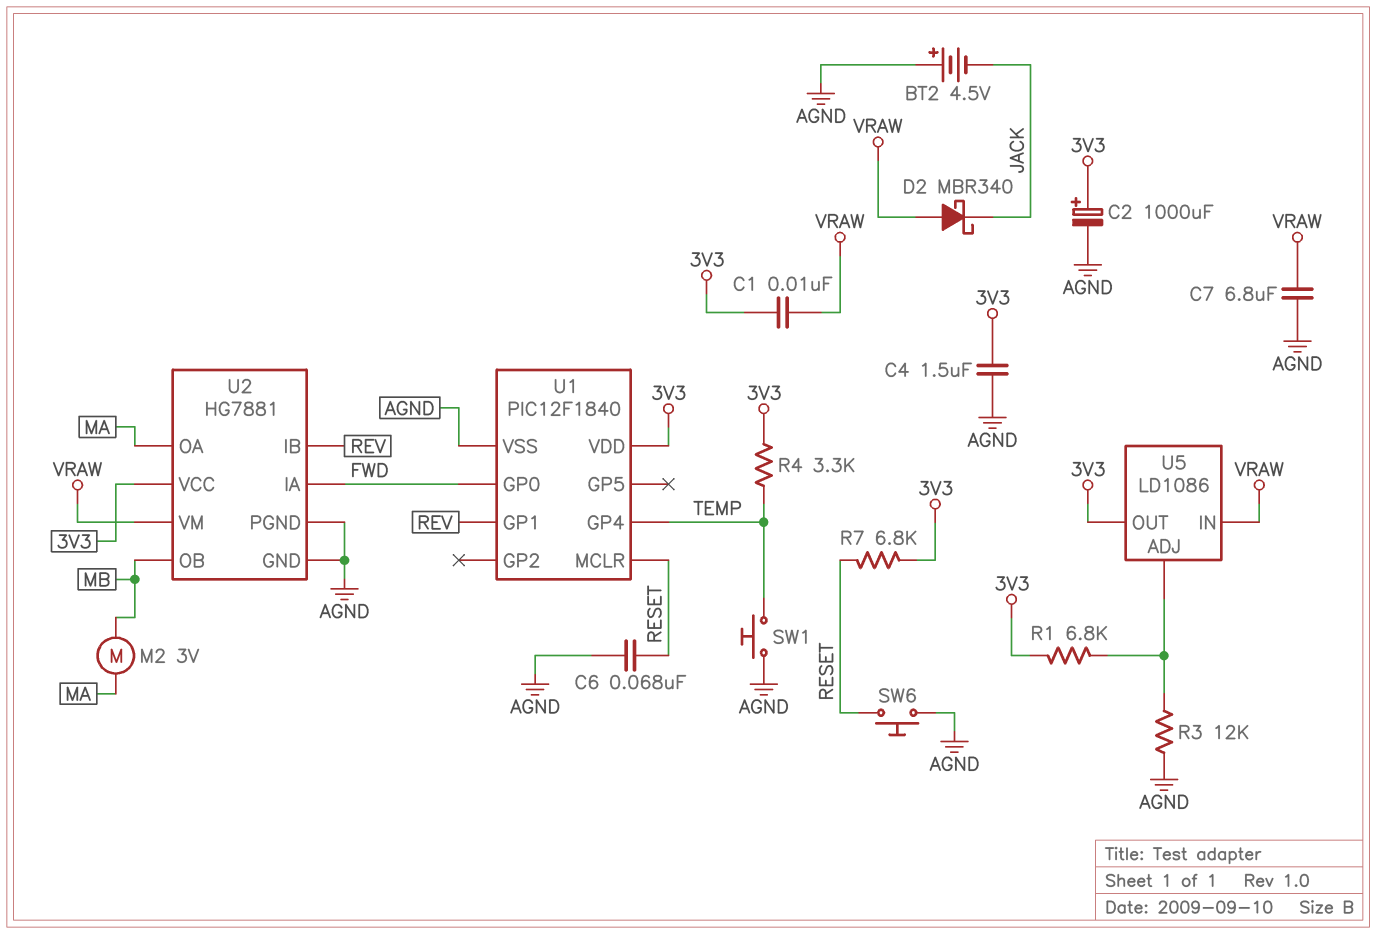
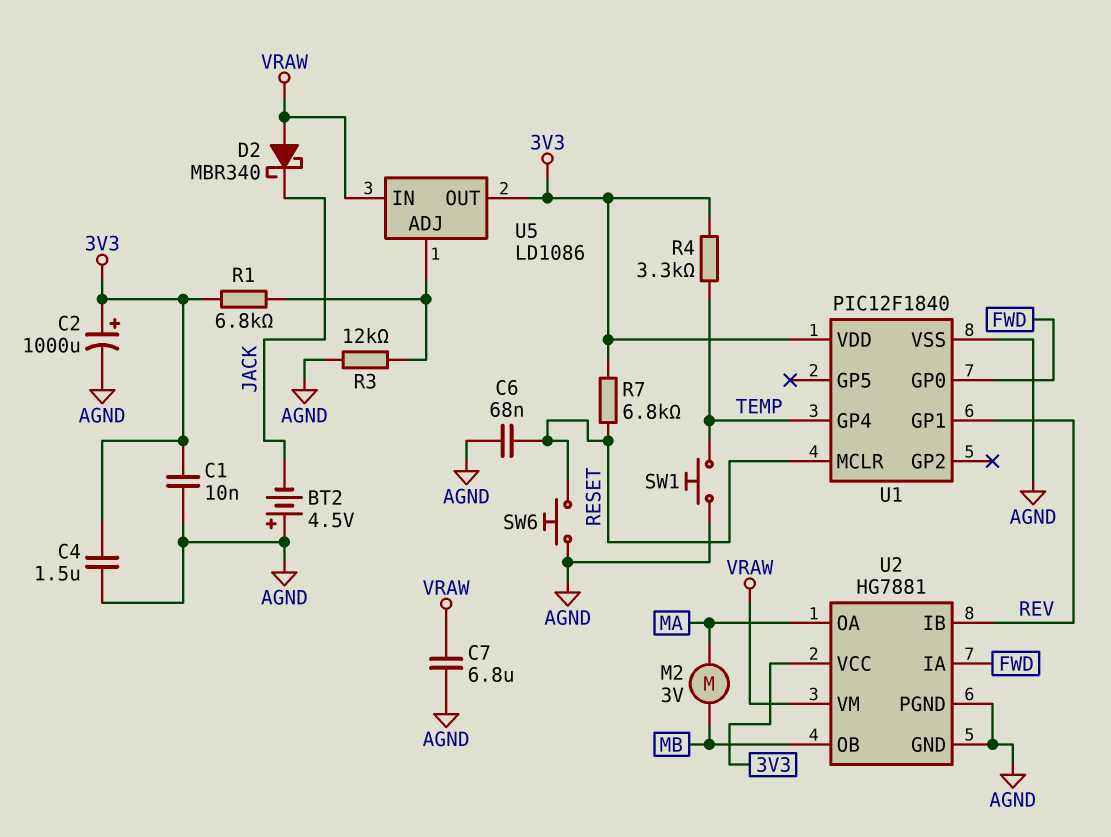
C1: 10nF (3V3, VRAW) -> 10nF (3V3, AGND)

